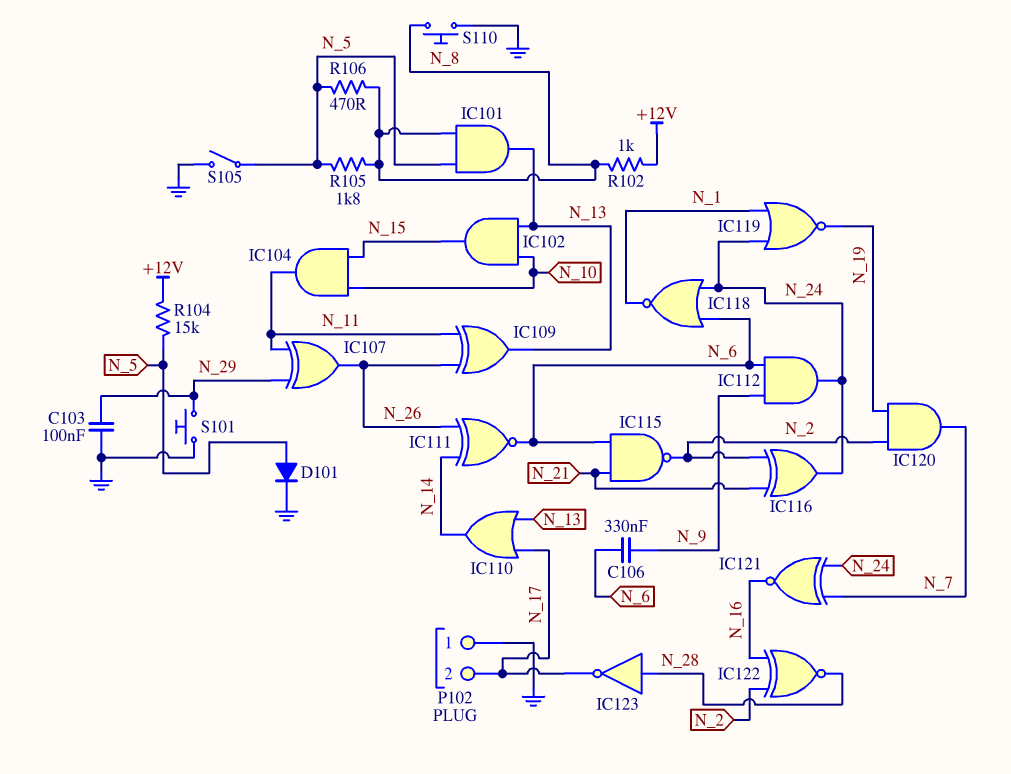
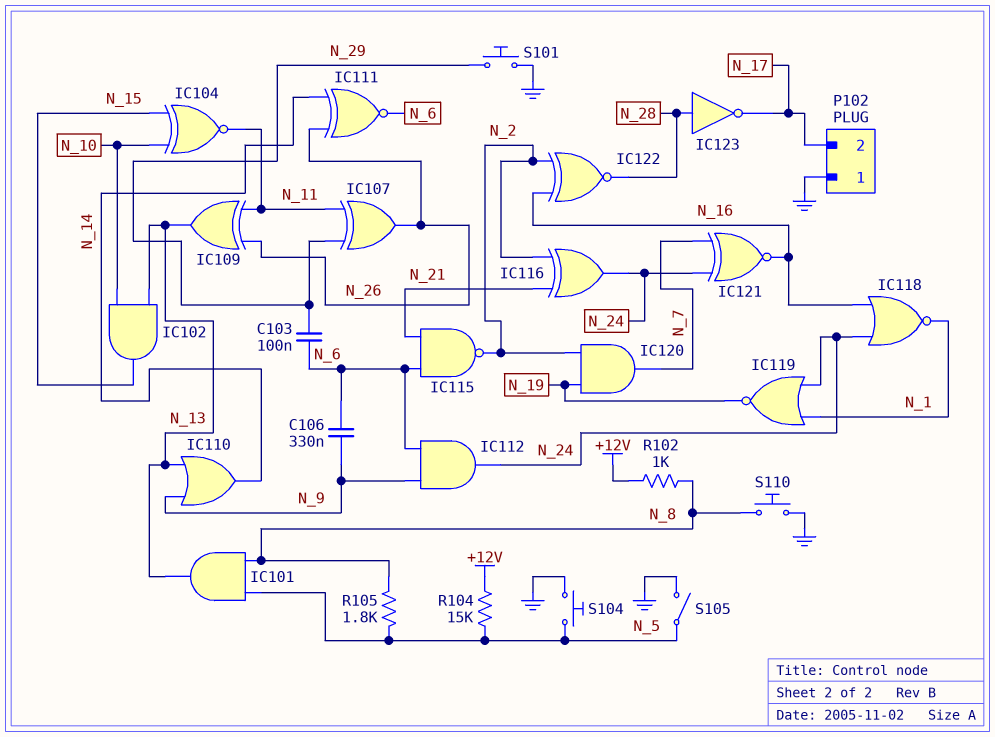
C103: 100nF (GND, N_29) -> 100nF (N_6, N_29)
D101: diode (A N_5, K GND) -> none
IC104: AND (in N_10, in N_15, out N_11) -> XNOR (in N_10, in N_15, out N_11)
IC110: OR (in N_13, in N_17, out N_14) -> OR (in N_9, in N_13, out N_14)
IC118: NOR (in N_6, in N_24, out N_1) -> NOR (in N_16, in N_24, out N_1)
R106: 470 (N_5, N_8) -> none
S104: none -> button (GND, N_5)

